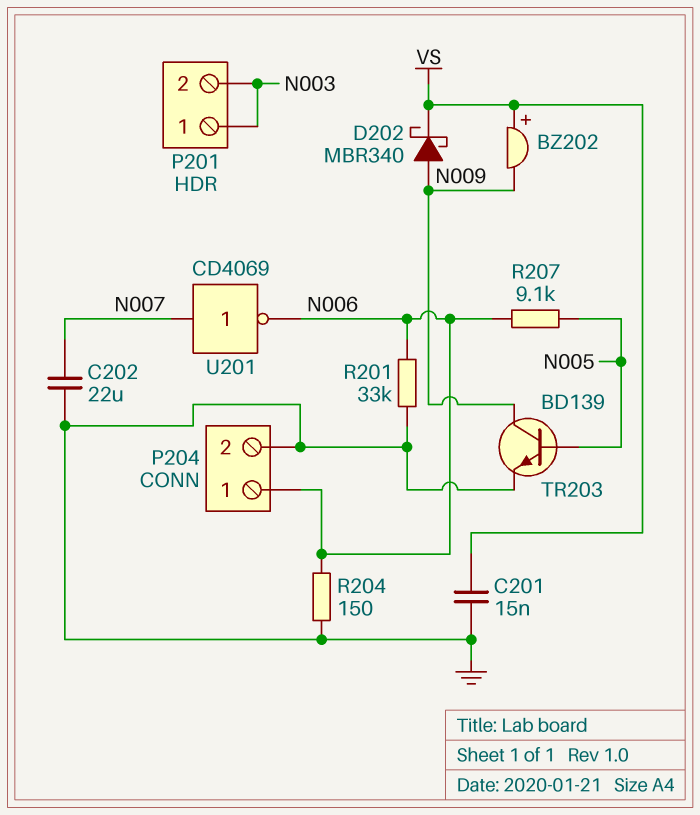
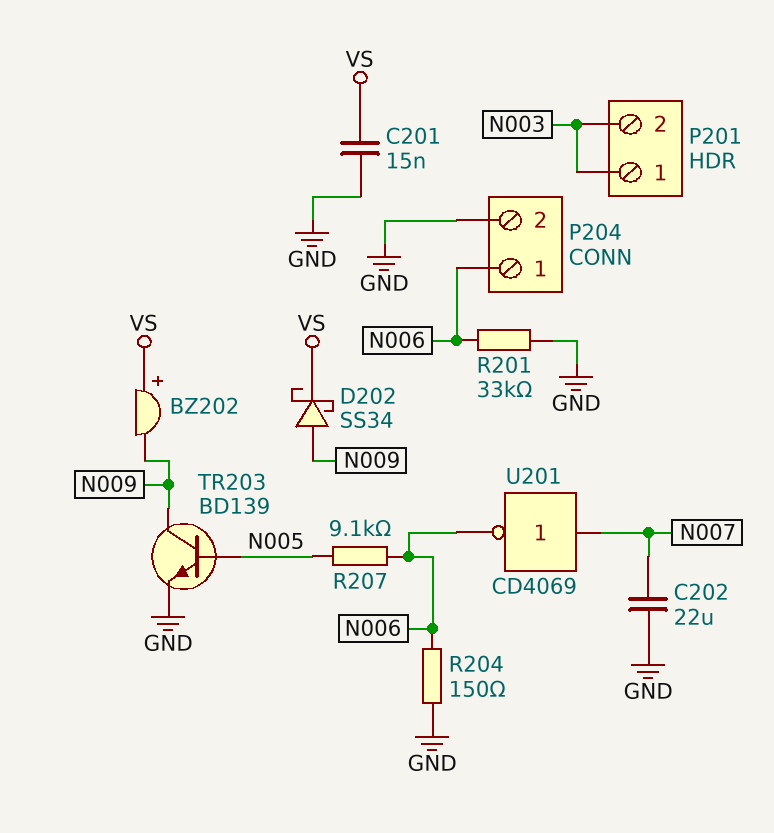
D202: schottky MBR340 (A N009, K VS) -> schottky SS34 (A N009, K VS)

